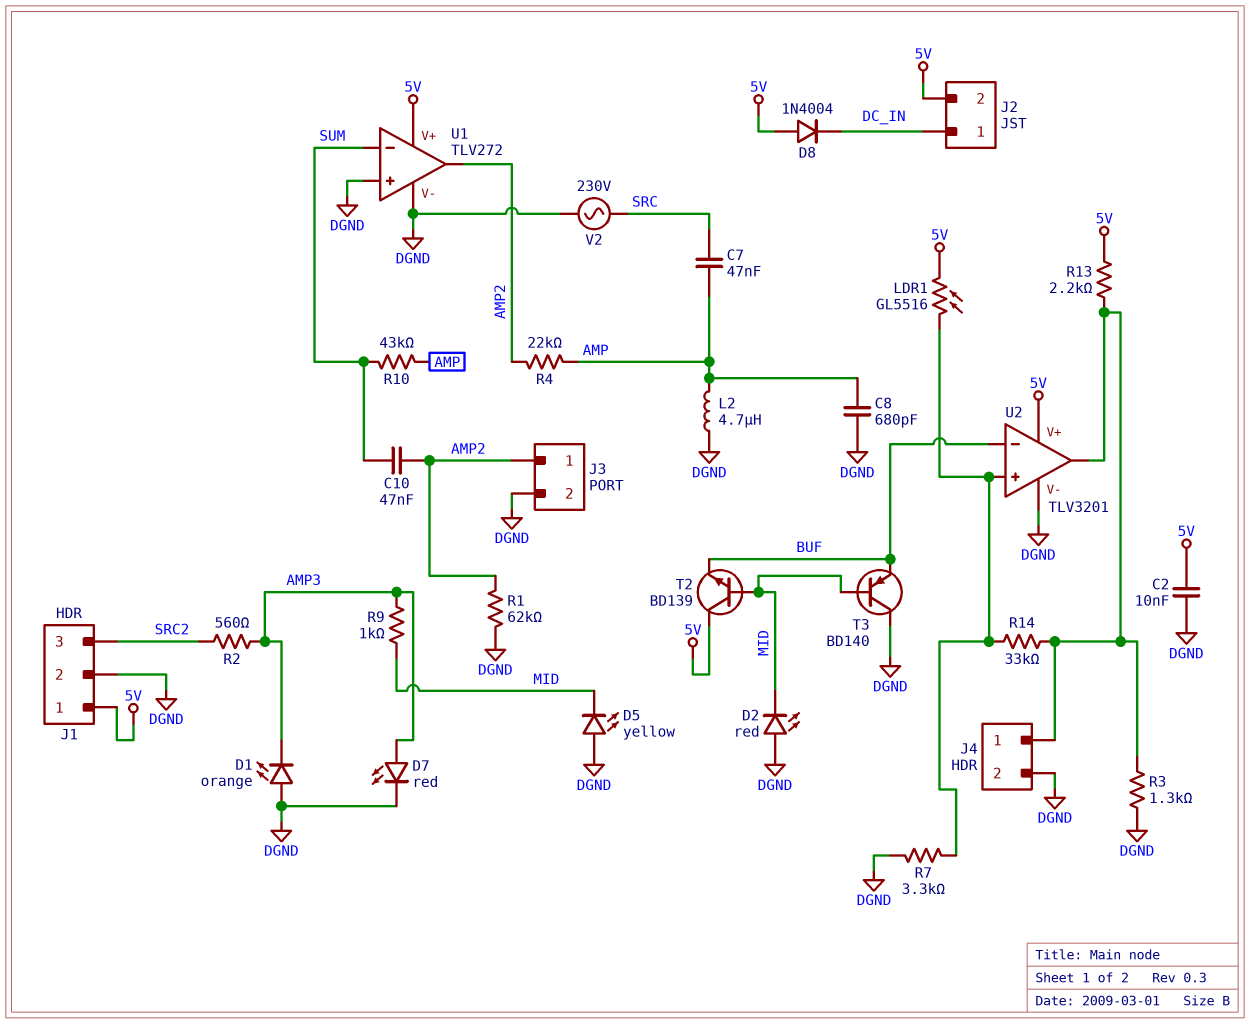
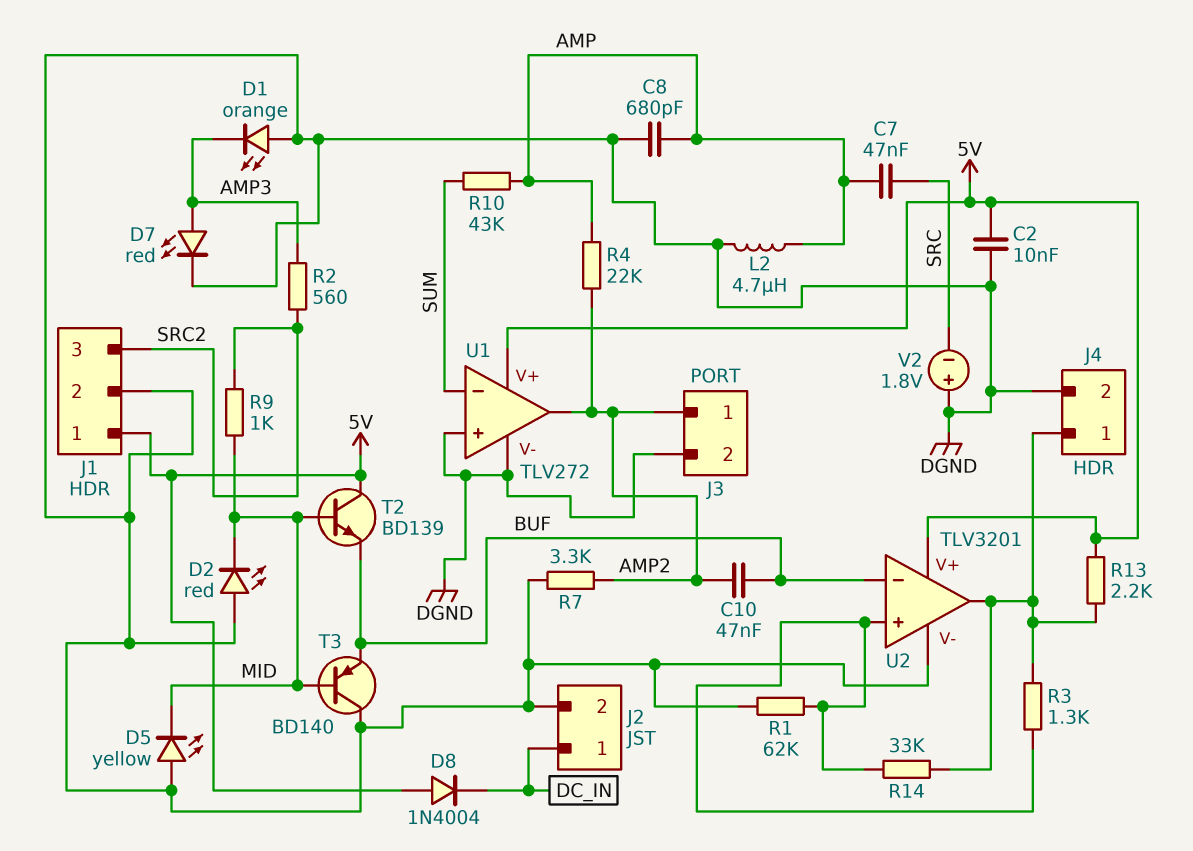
C10: 47nF (AMP2, SUM) -> 47nF (AMP2, BUF)
J2 pin 2: 5V -> DGND
LDR1: GL5516 (5V, U2/in+) -> none
R1: 62k (AMP2, DGND) -> 62k (DGND, U2/in+)
R3: 1.3k (DGND, J4/1) -> 1.3k (J4/1, U2/in+)
R7: 3.3k (DGND, U2/in+) -> 3.3k (AMP2, DGND)
R9: 1k (AMP3, MID) -> 1k (MID, SRC2)
V2: AC 230V (DGND, SRC) -> 1.8V (plus DGND, minus SRC)

